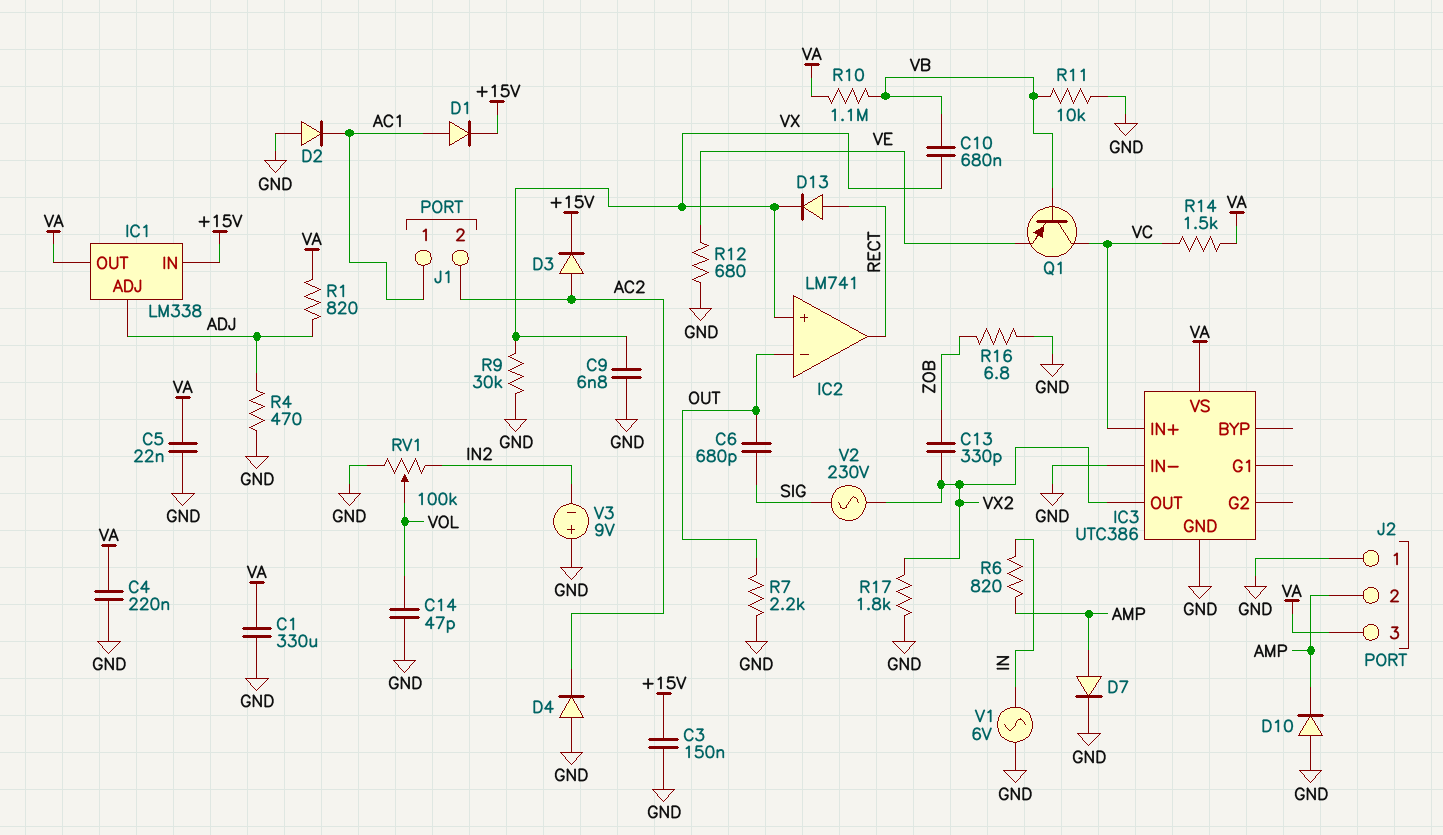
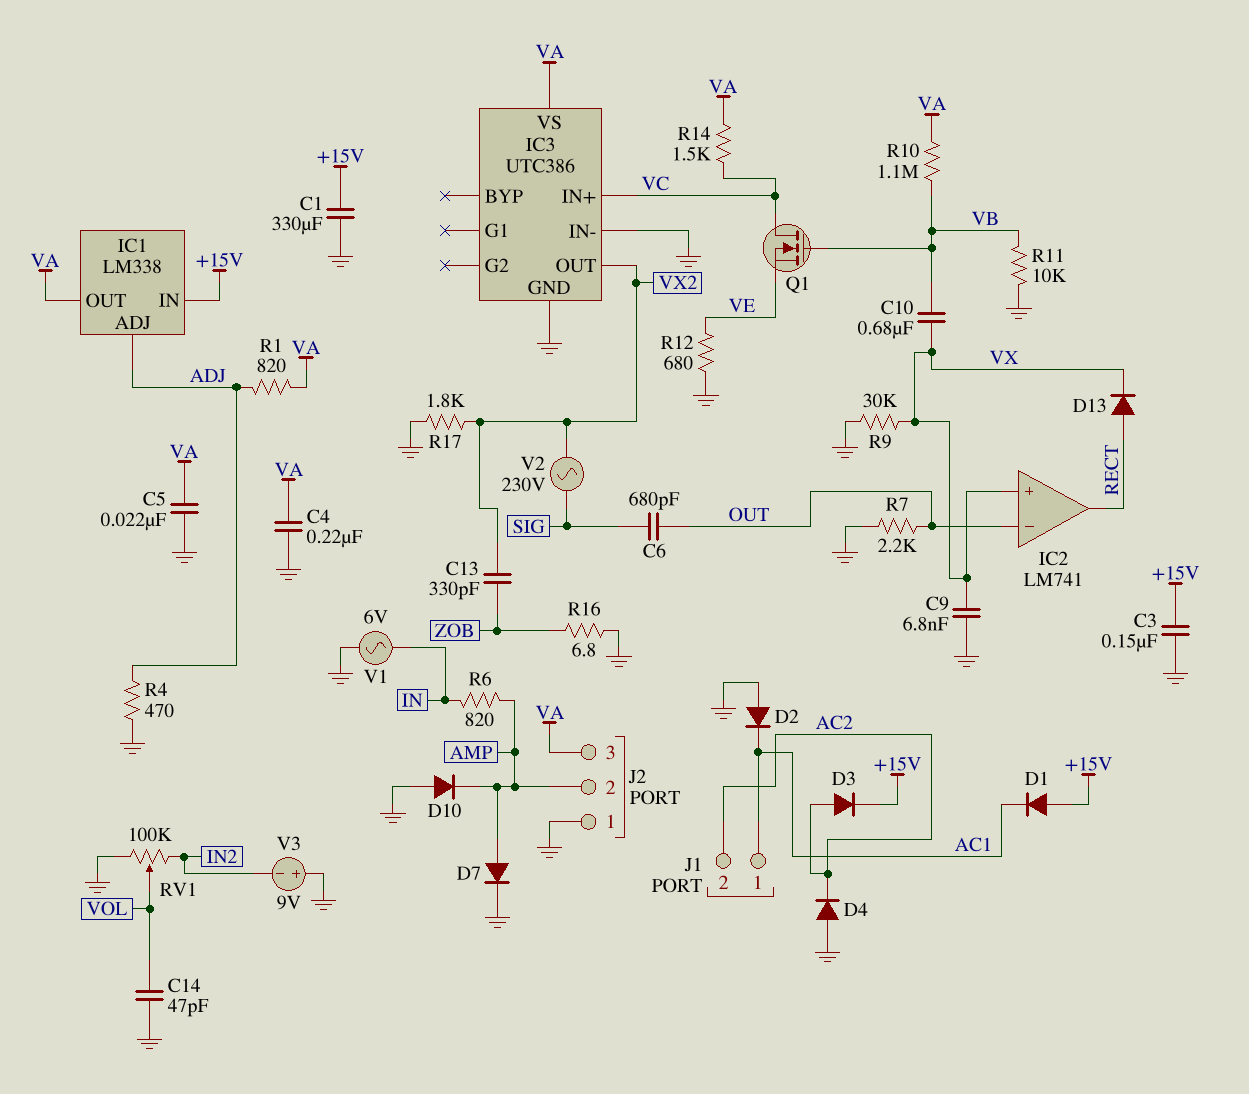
C1: 330uF (GND, VA) -> 330uF (+15V, GND)
D1: diode (A AC1, K +15V) -> diode (A +15V, K AC1)
Q1: PNP (B VB, C VC, E VE) -> NMOS (G VB, D VC, S VE)

